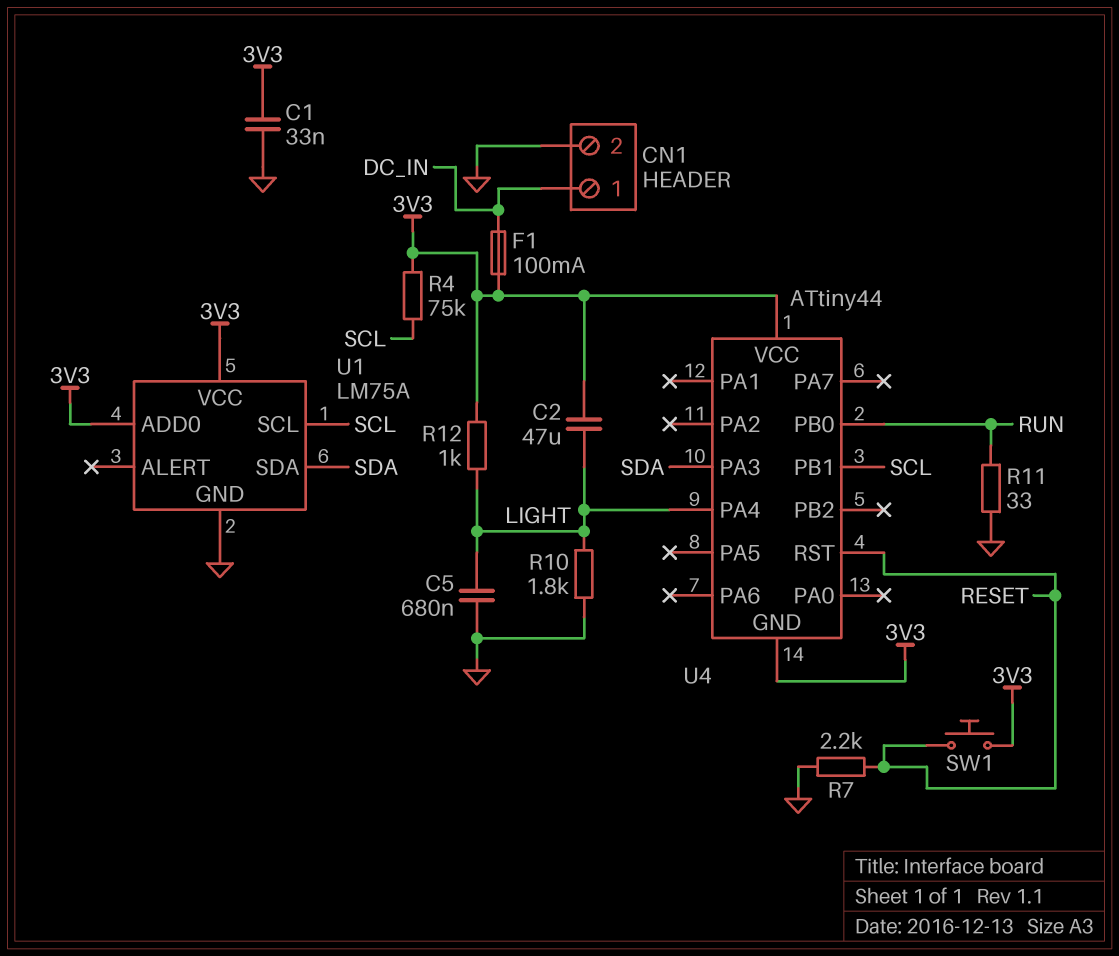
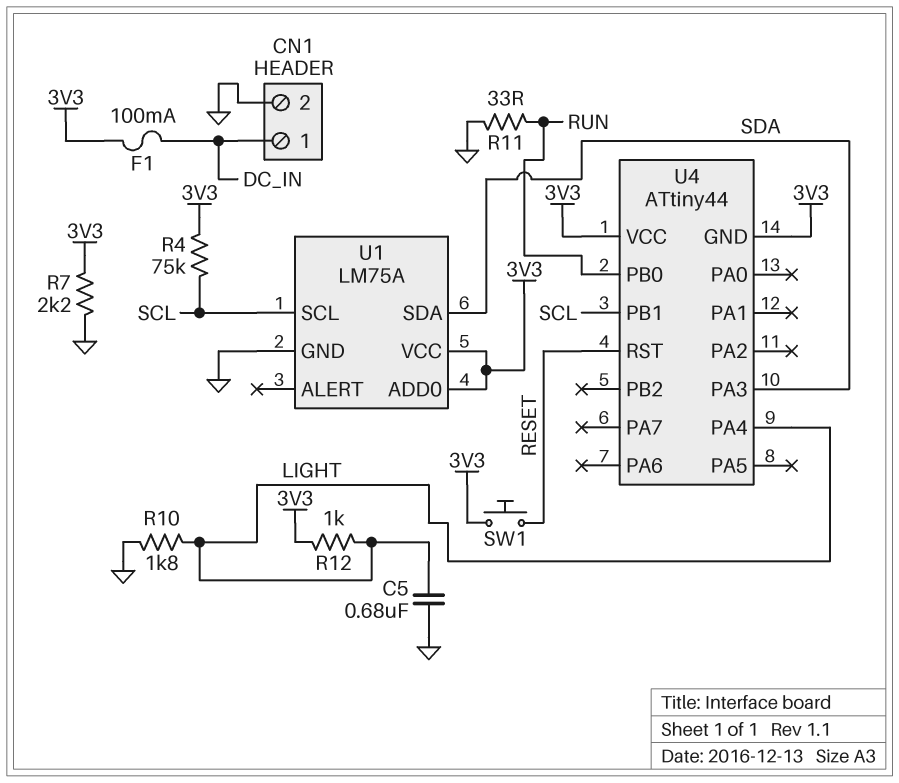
C1: 33nF (3V3, GND) -> none
C2: 47uF (3V3, LIGHT) -> none
R7: 2.2k (GND, RESET) -> 2.2k (3V3, GND)

